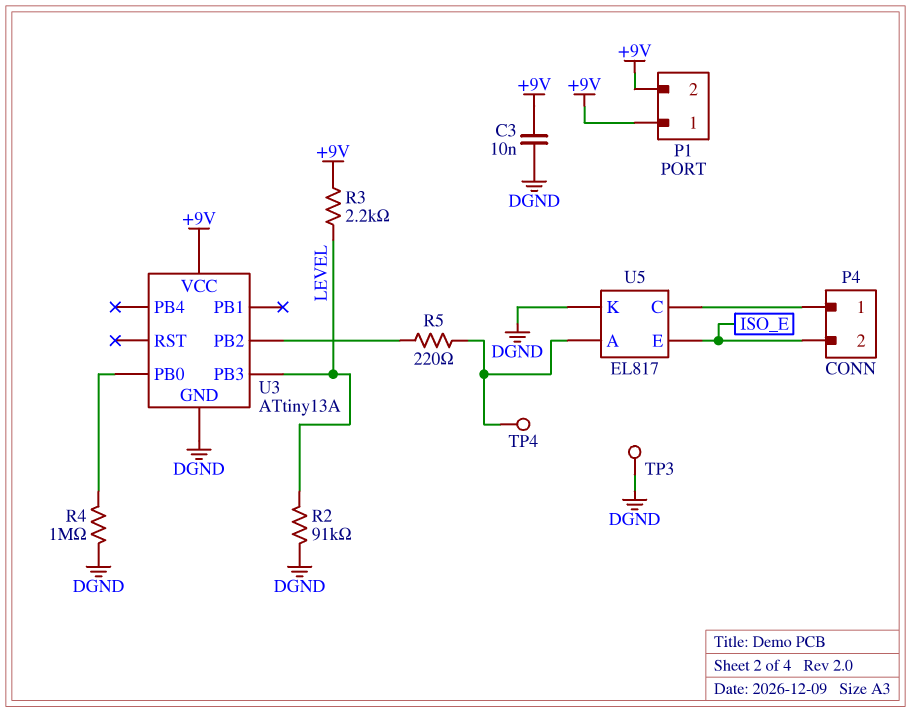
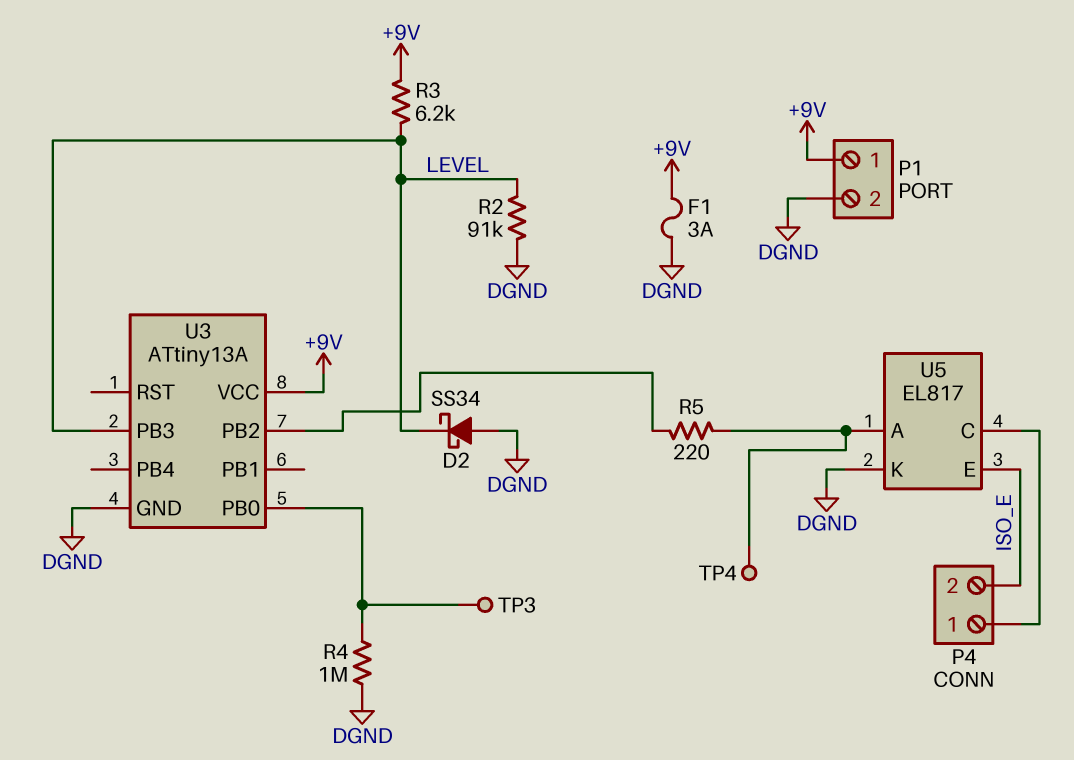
C3: 10nF (+9V, DGND) -> none
D2: none -> schottky SS34 (A DGND, K LEVEL)
F1: none -> 3A (+9V, DGND)
P1 pin 2: +9V -> DGND
R3: 2.2k (+9V, LEVEL) -> 6.2k (+9V, LEVEL)
TP3: test point (DGND) -> test point (U3/PB0)

